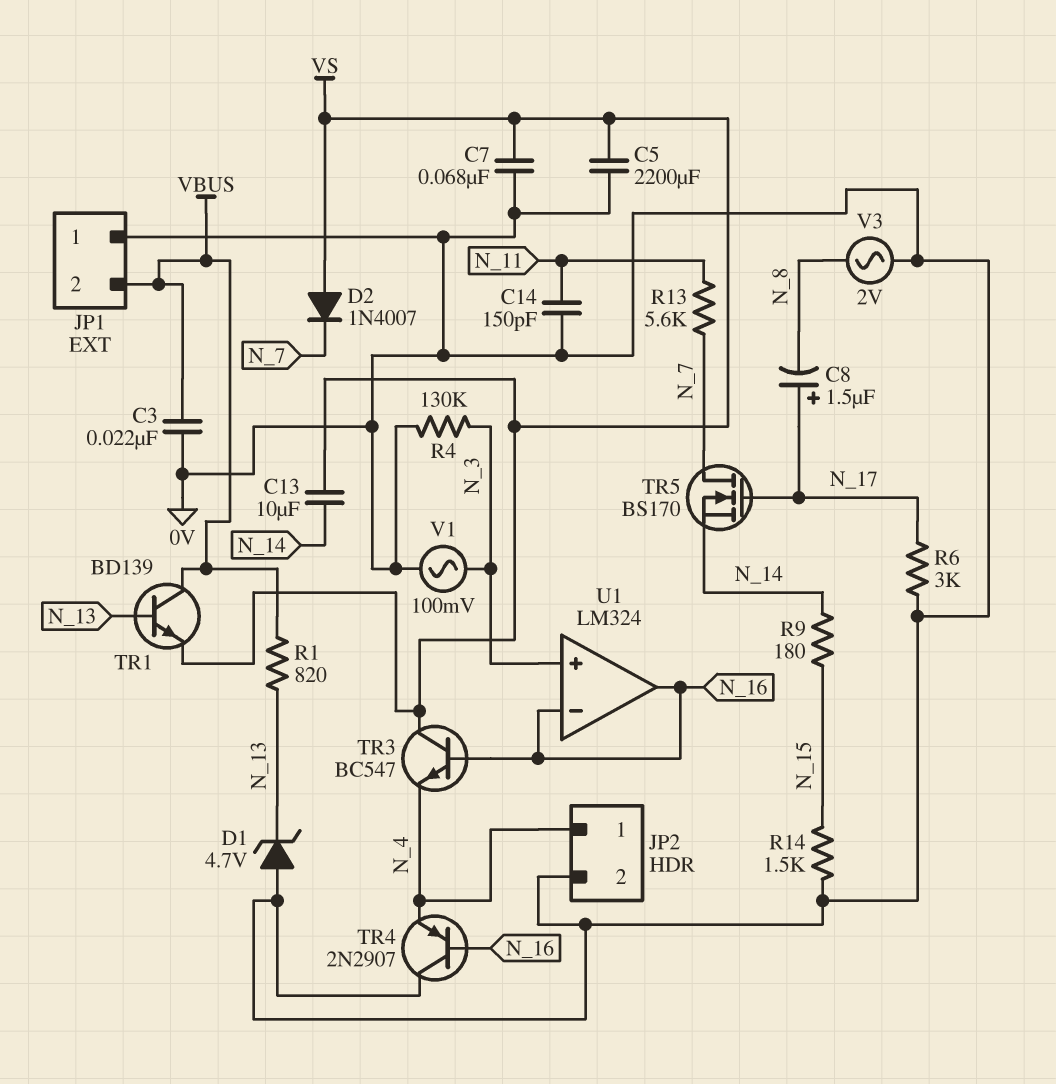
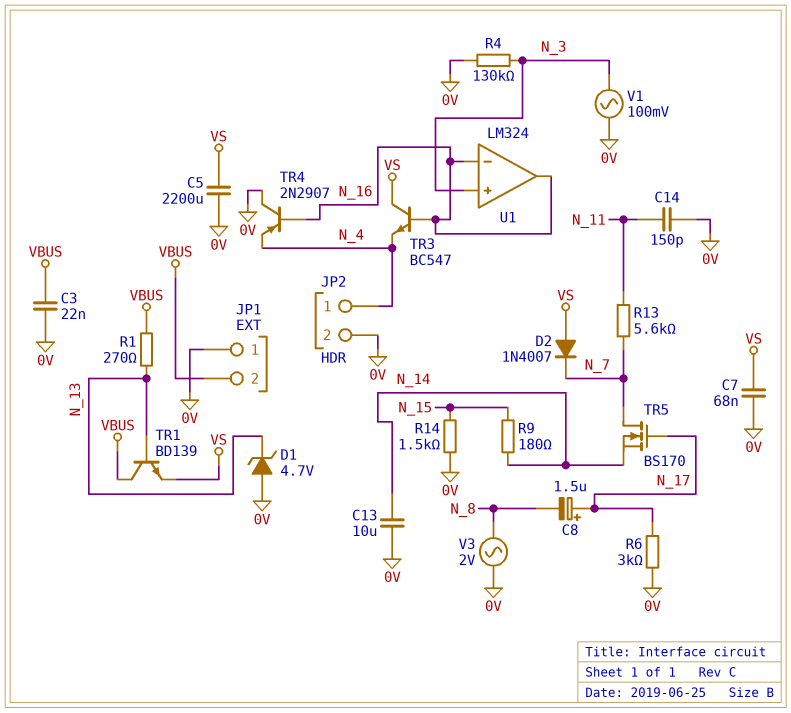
C13: 10uF (N_14, VS) -> 10uF (0V, N_14)
R1: 820 (N_13, VBUS) -> 270 (N_13, VBUS)

